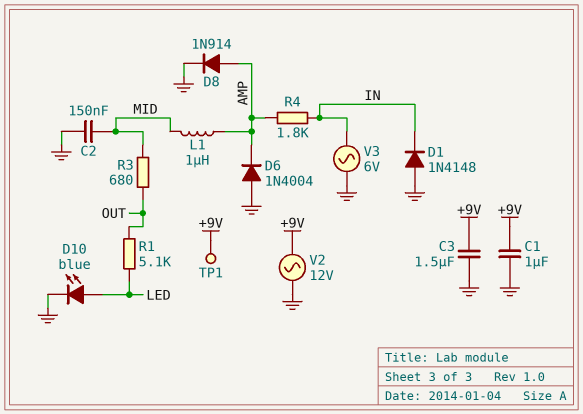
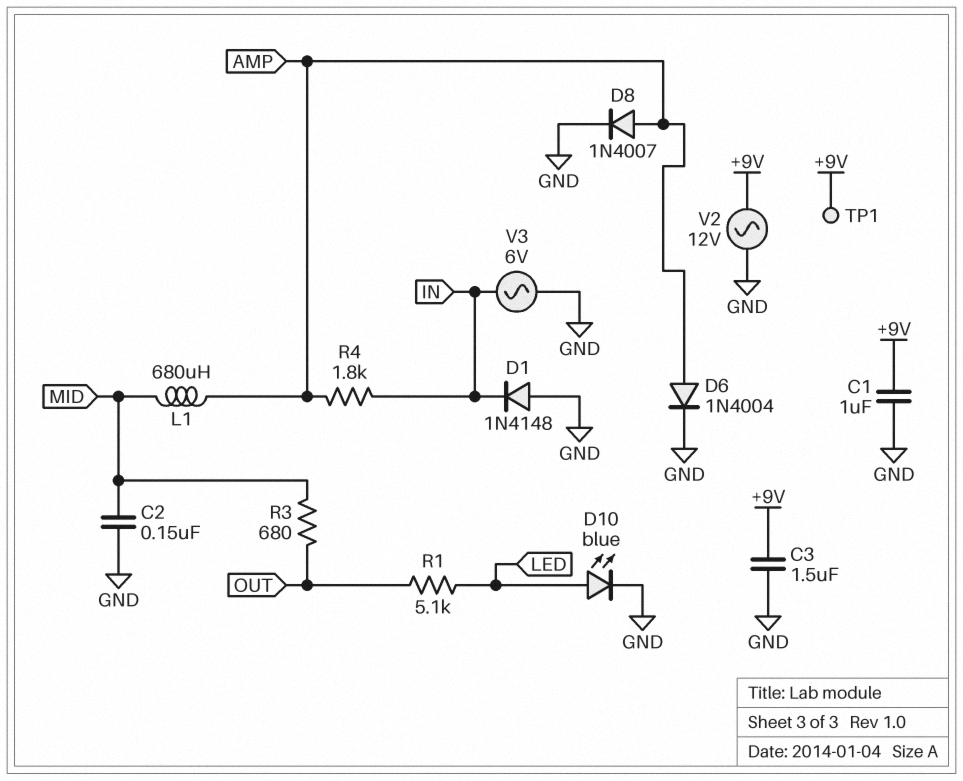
D6: diode 1N4004 (A GND, K AMP) -> diode 1N4004 (A AMP, K GND)
D8: diode 1N914 (A AMP, K GND) -> diode 1N4007 (A AMP, K GND)
L1: 1uH (AMP, MID) -> 680uH (AMP, MID)

